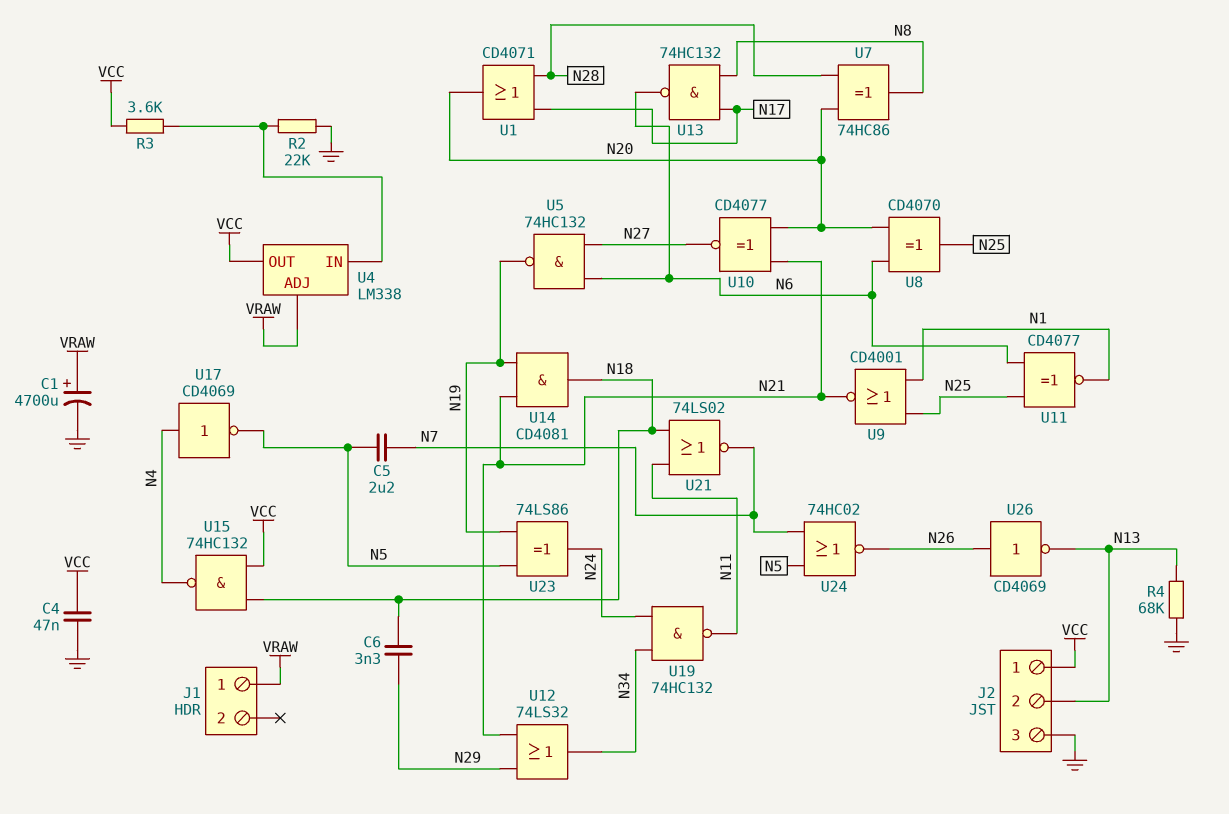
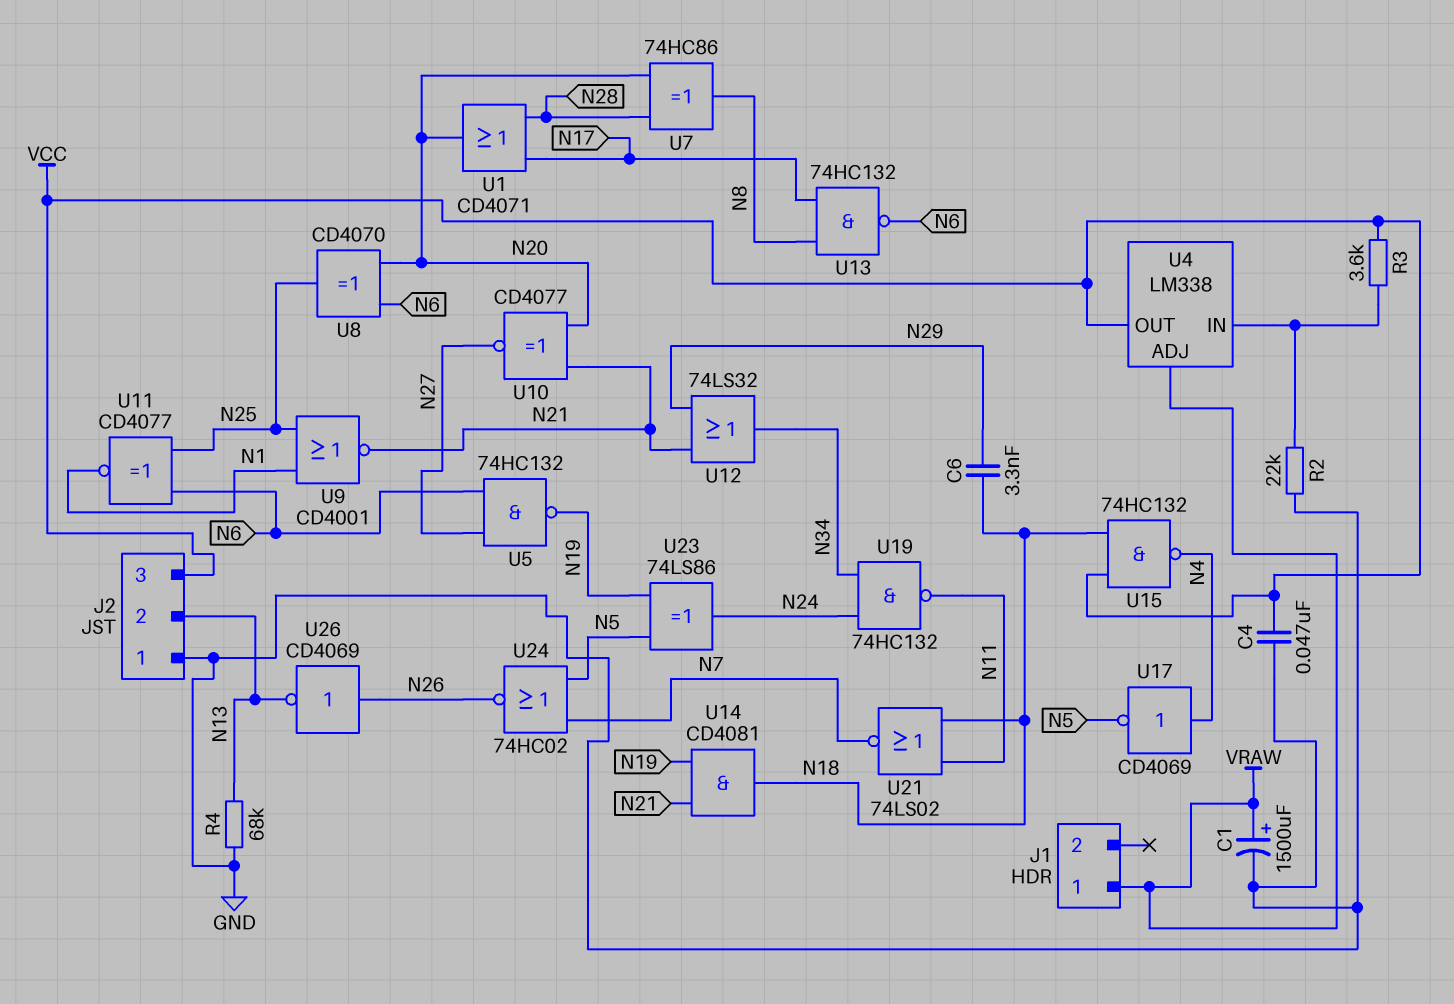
C1: 4700uF (plus VRAW, minus GND) -> 1500uF (plus VRAW, minus GND)
C5: 2.2uF (N5, N7) -> none
J2 pin 1: VCC -> GND
J2 pin 3: GND -> VCC

